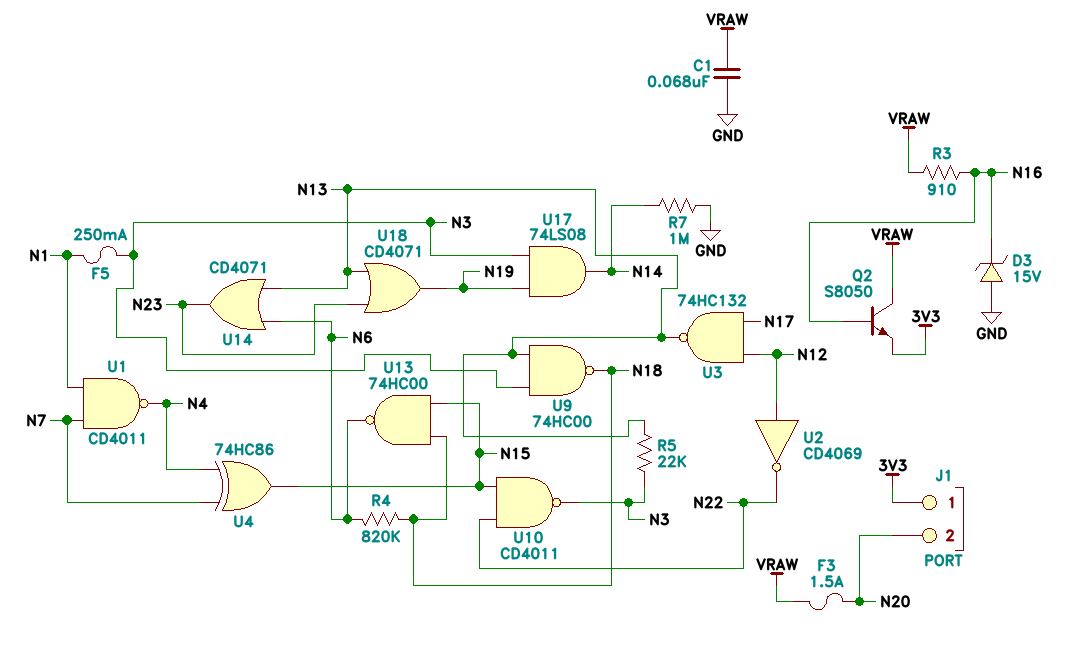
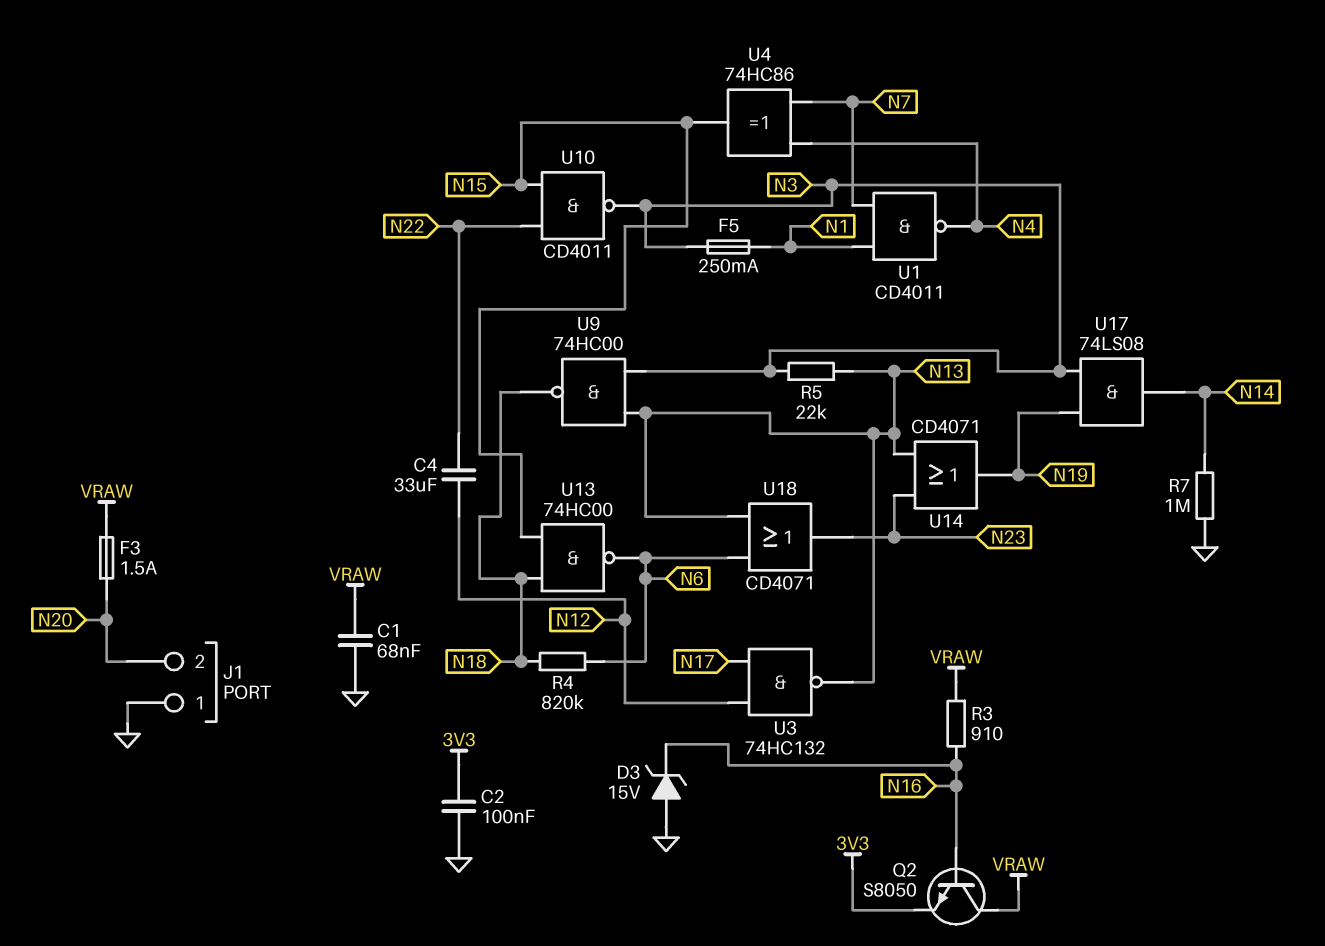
C2: none -> 100nF (3V3, GND)
C4: none -> 33uF (N12, N22)
J1 pin 1: 3V3 -> GND
U2: NOT CD4069 (in N12, out N22) -> none
U14: OR CD4071 (in N6, in N13, out N23) -> OR CD4071 (in N13, in N23, out N19)
U18: OR CD4071 (in N13, in N23, out N19) -> OR CD4071 (in N6, in N13, out N23)

